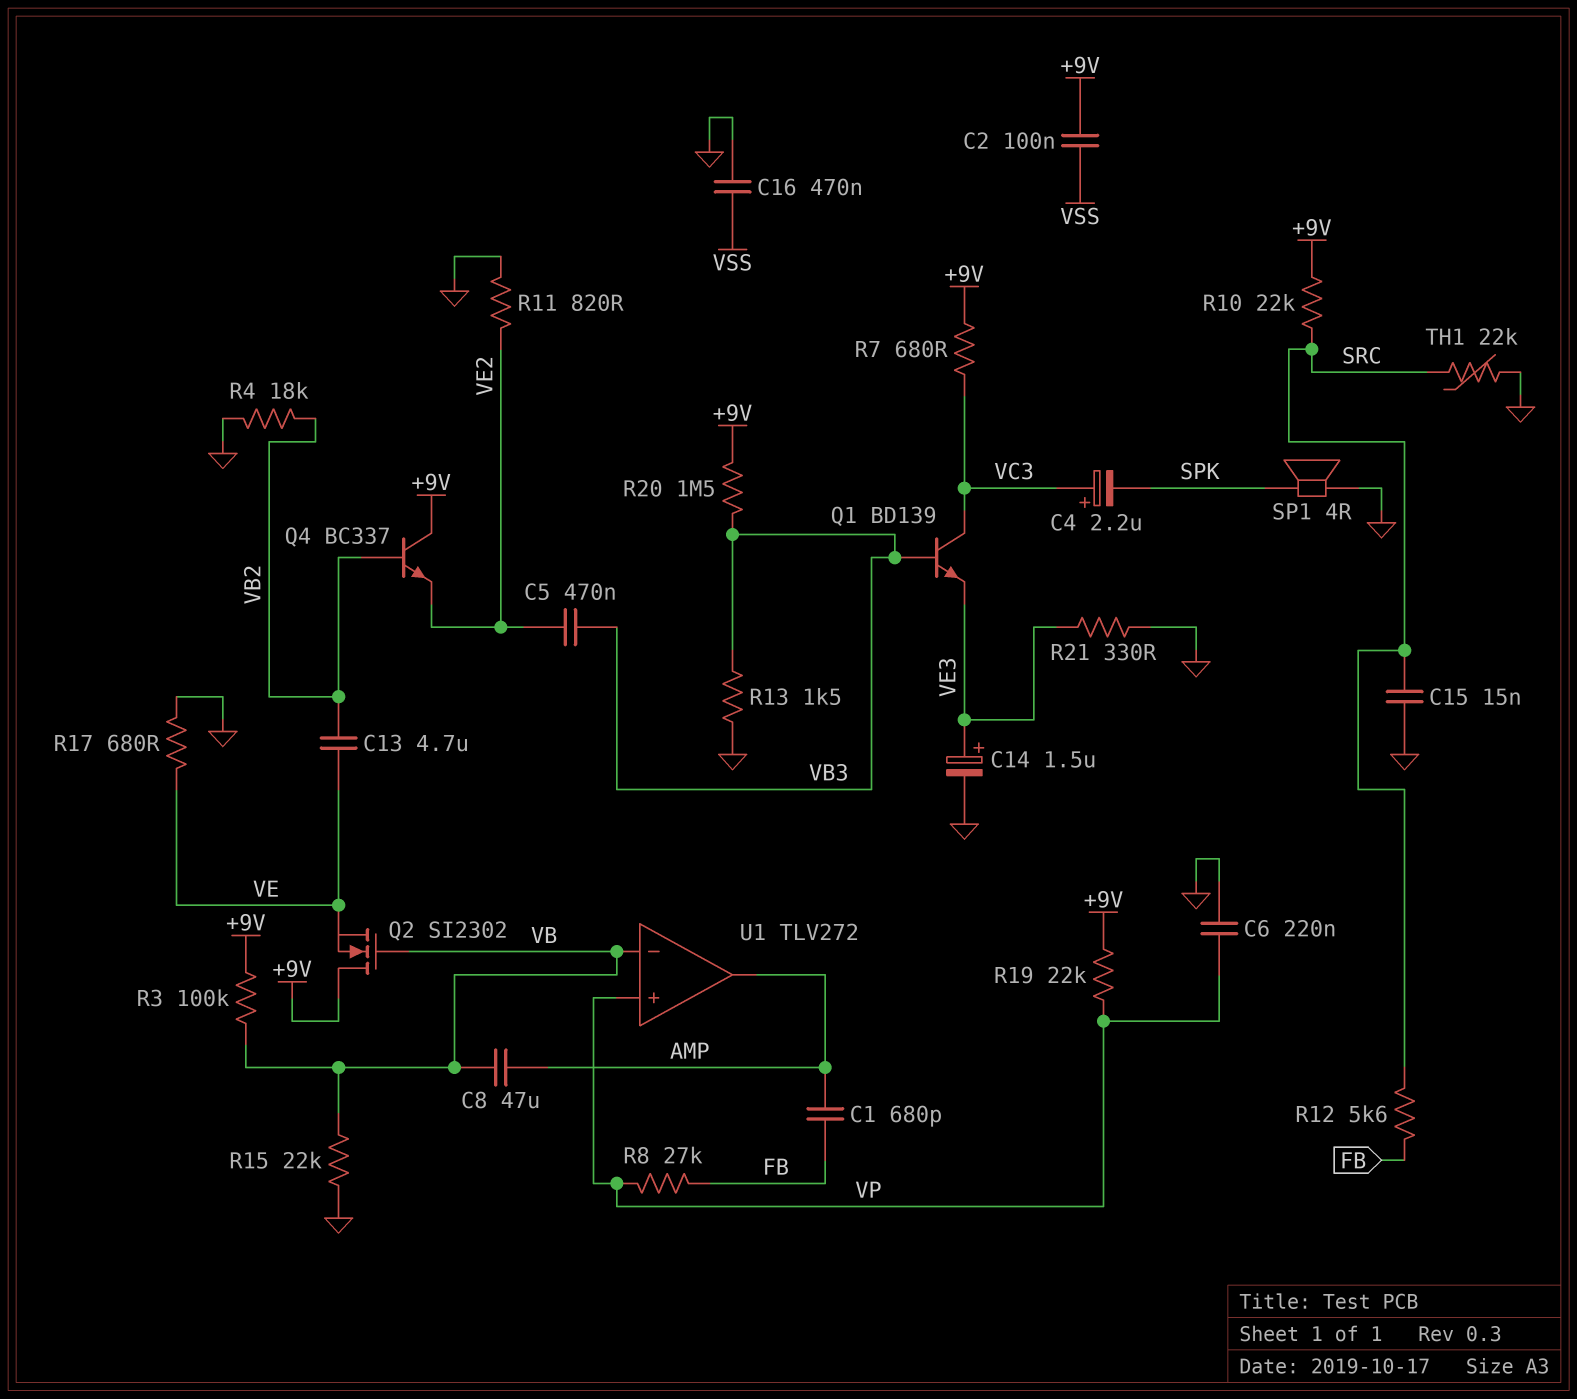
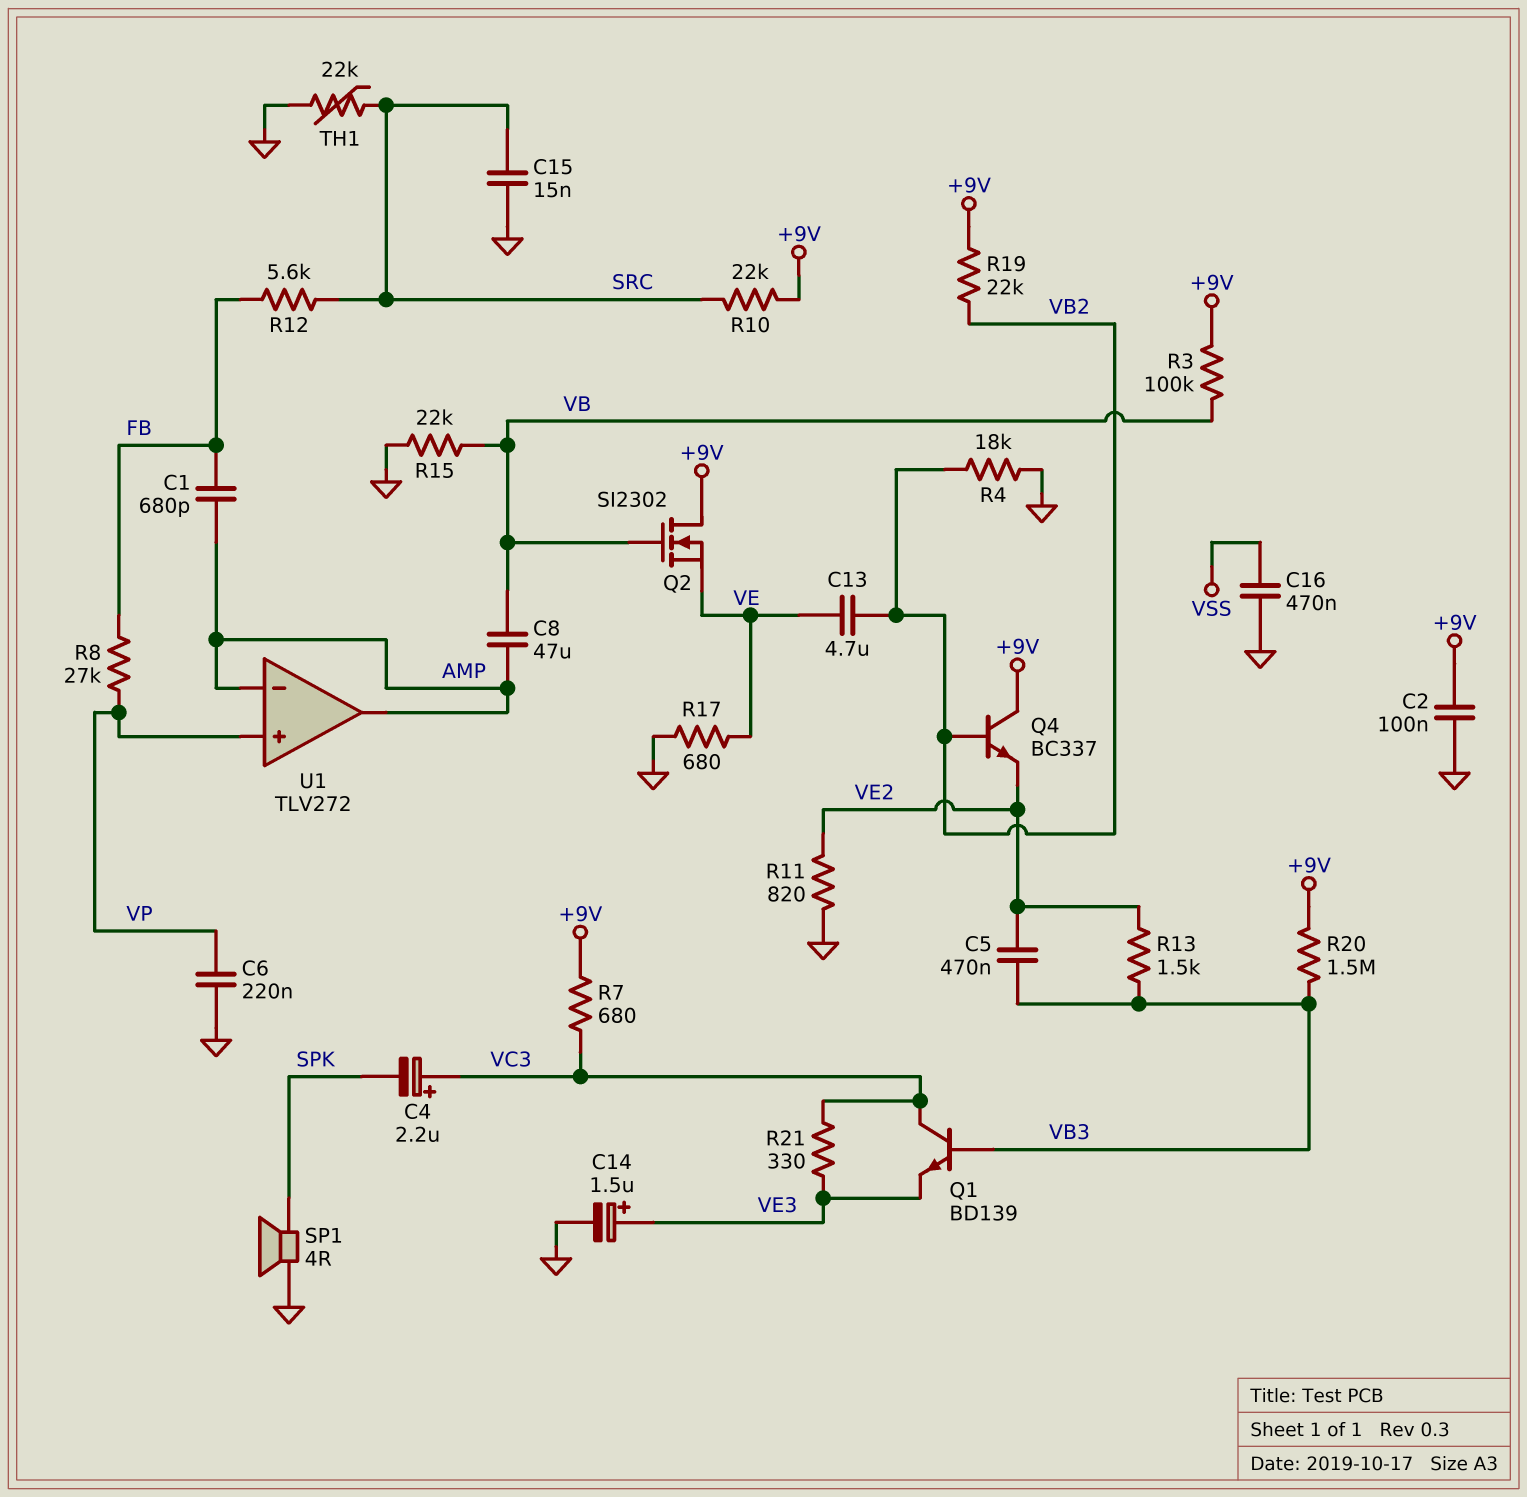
C2: 100nF (+9V, VSS) -> 100nF (+9V, GND)
R13: 1.5k (GND, VB3) -> 1.5k (VB3, VE2)
R19: 22k (+9V, VP) -> 22k (+9V, VB2)
R21: 330 (GND, VE3) -> 330 (VC3, VE3)
U1 pin in-: VB -> AMP

